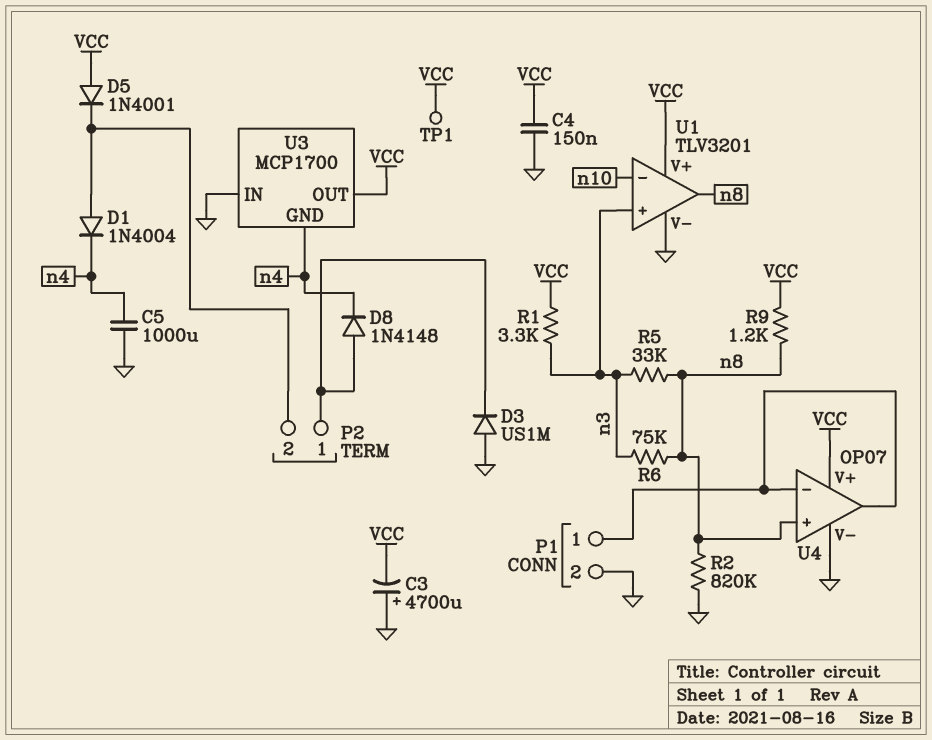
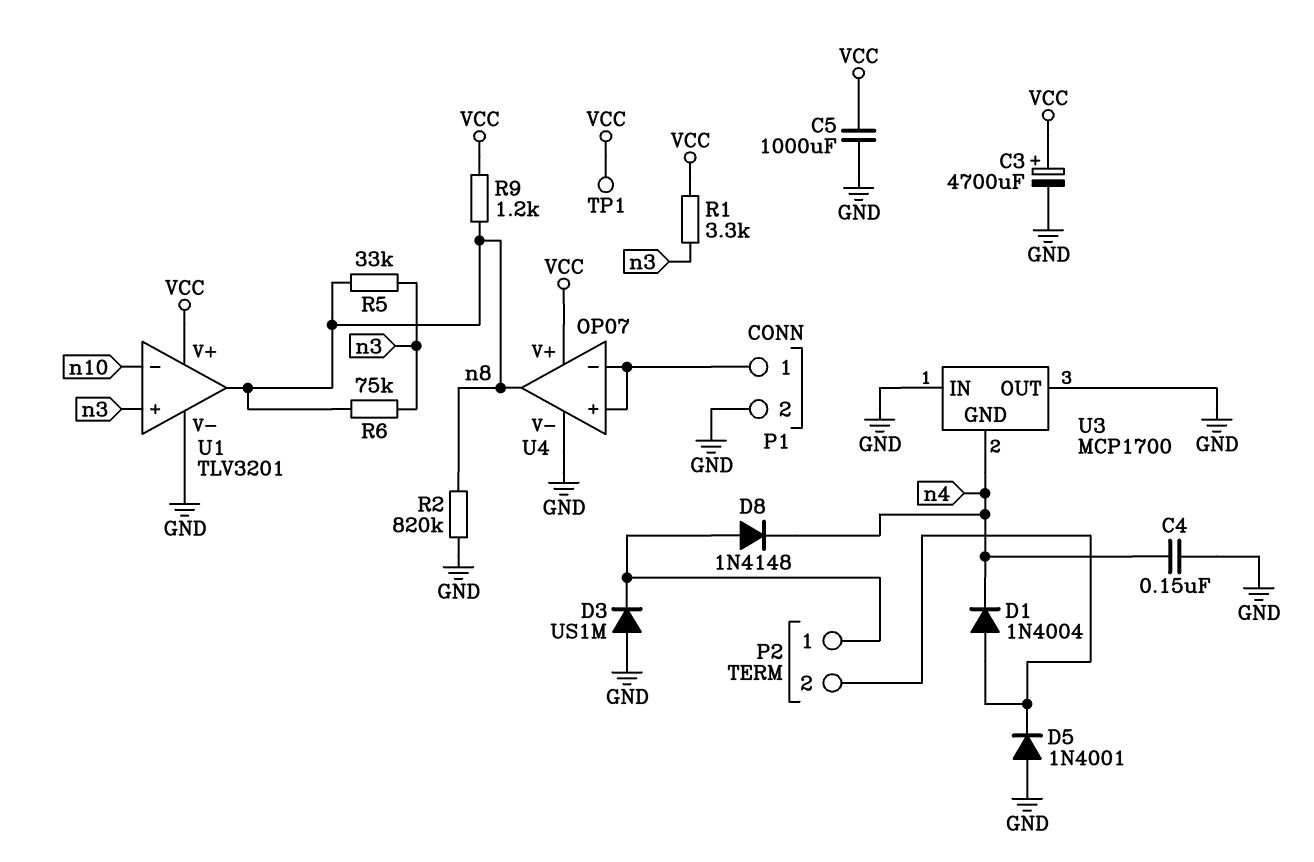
C3: 4700uF (plus GND, minus VCC) -> 4700uF (plus VCC, minus GND)
C4: 150nF (GND, VCC) -> 150nF (GND, n4)
C5: 1000uF (GND, n4) -> 1000uF (GND, VCC)
D5: diode 1N4001 (A VCC, K P2/2) -> diode 1N4001 (A GND, K P2/2)
U3 pin OUT: VCC -> GND
U4 pin in+: n8 -> P1/1
U4 pin out: P1/1 -> n8

